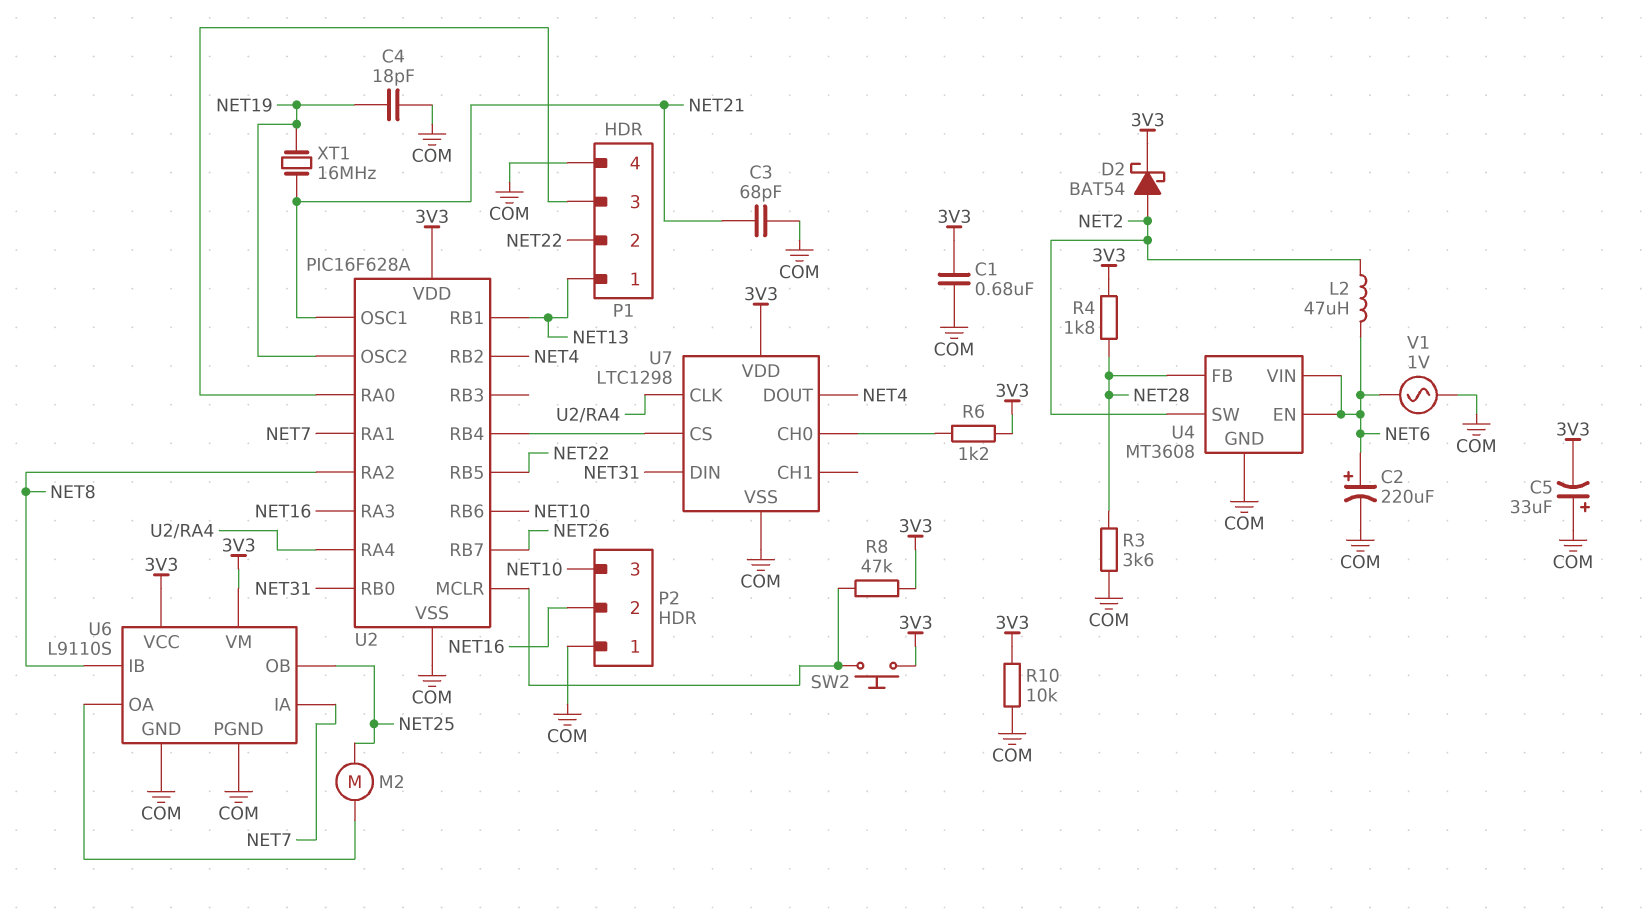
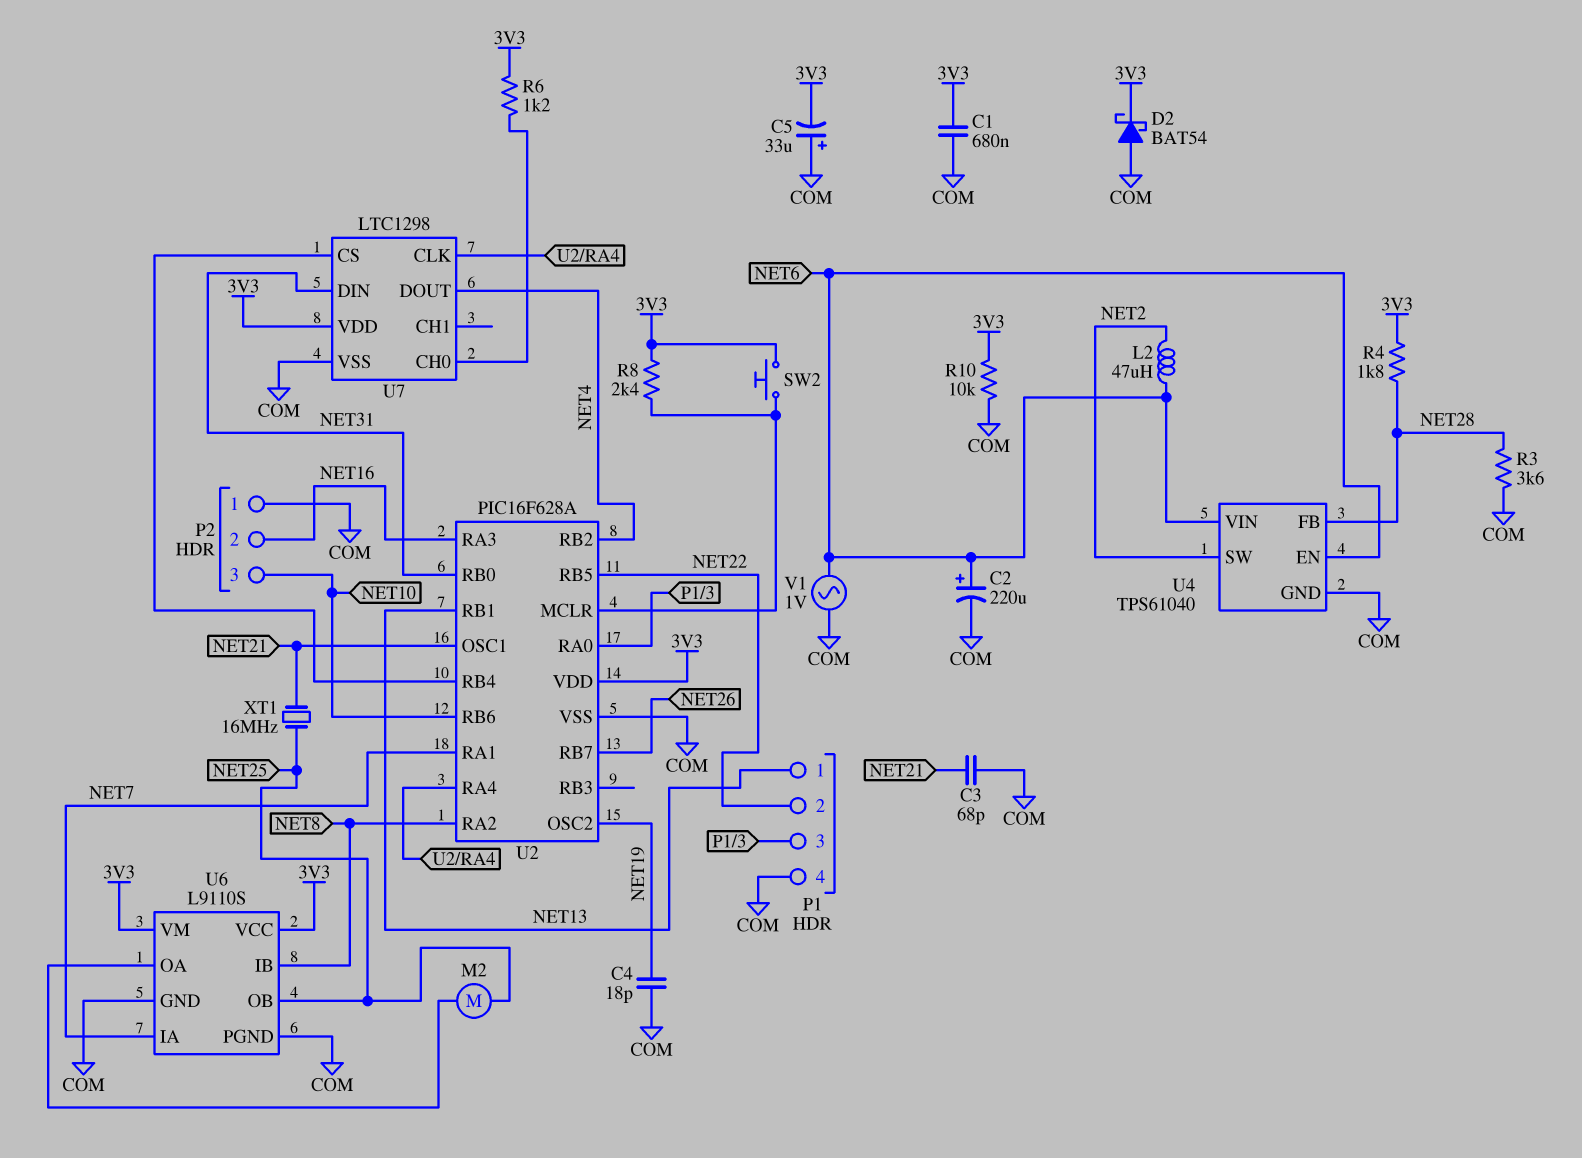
D2: schottky BAT54 (A NET2, K 3V3) -> schottky BAT54 (A COM, K 3V3)
R8: 47k (3V3, U2/MCLR) -> 2.4k (3V3, U2/MCLR)
U4: MT3608 -> TPS61040
XT1: 16MHz (NET19, NET21) -> 16MHz (NET21, NET25)

